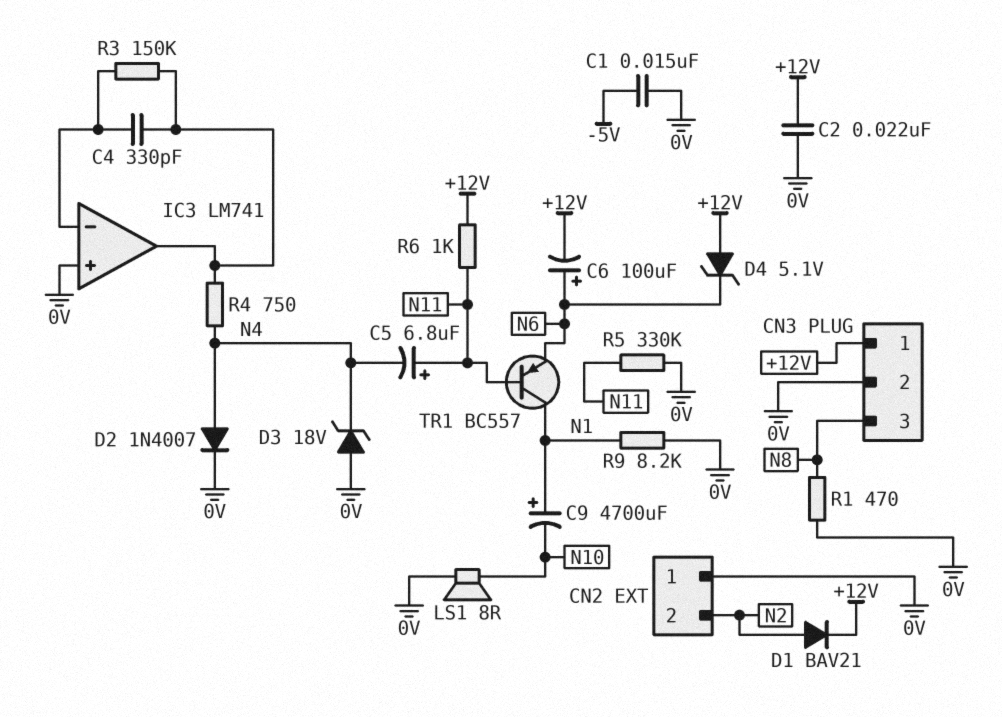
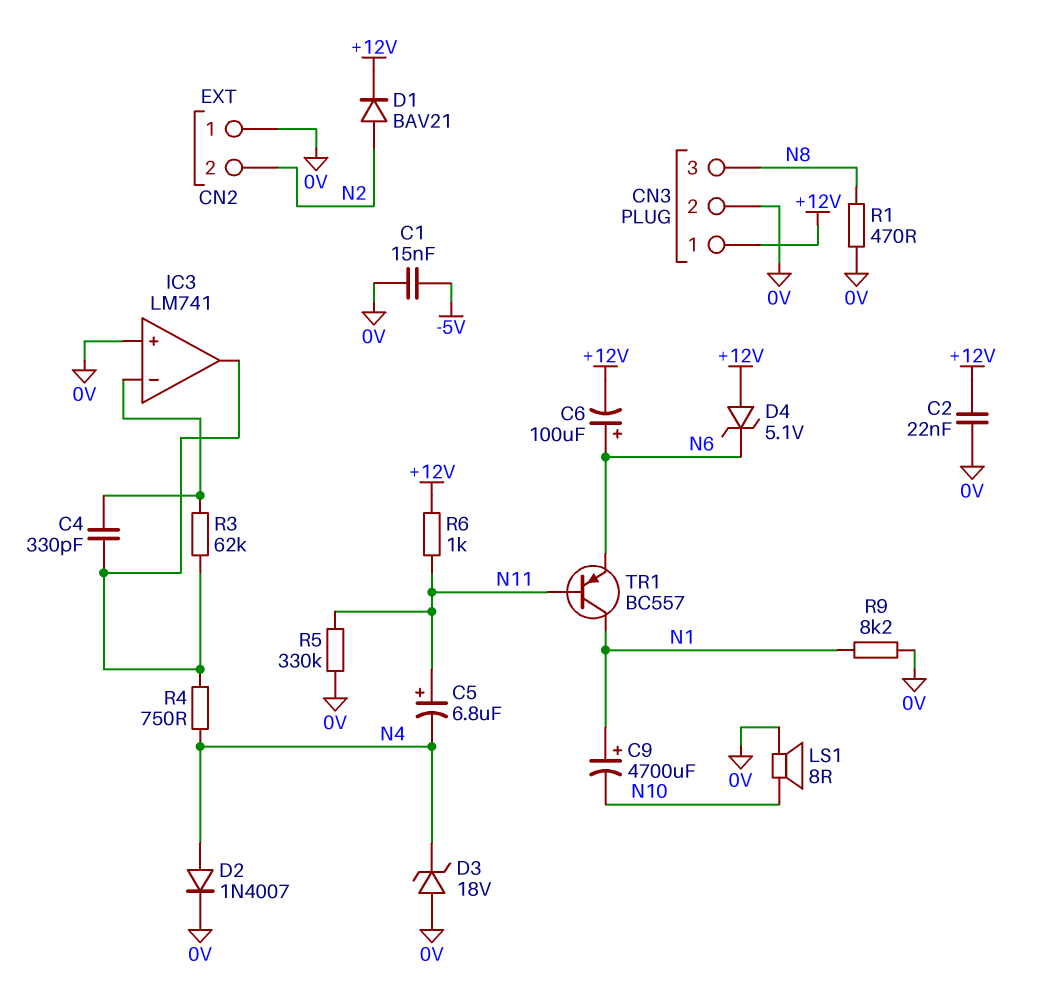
R3: 150k (IC3/in-, IC3/out) -> 62k (IC3/in-, IC3/out)

